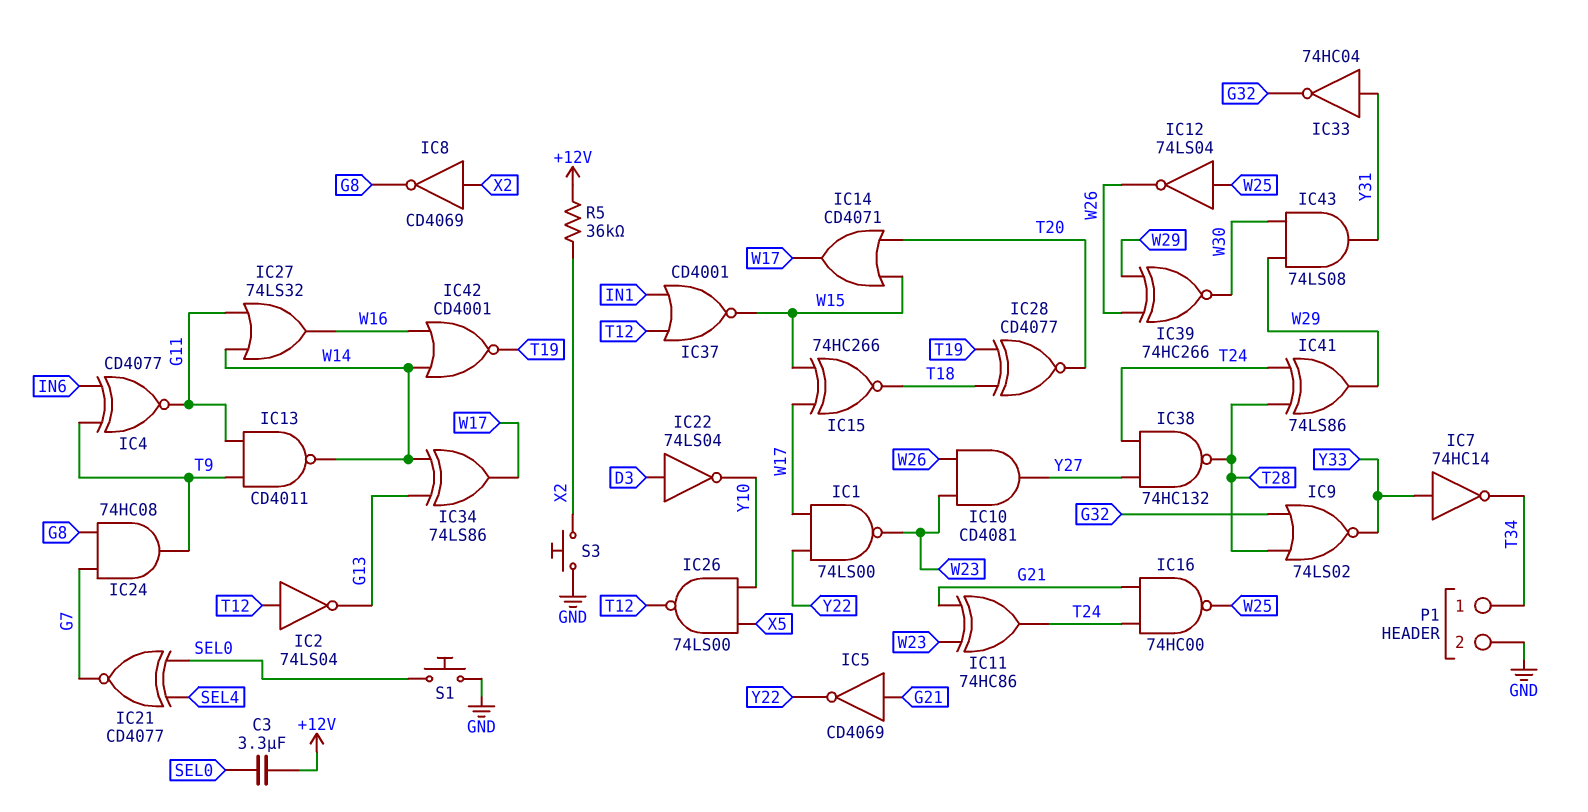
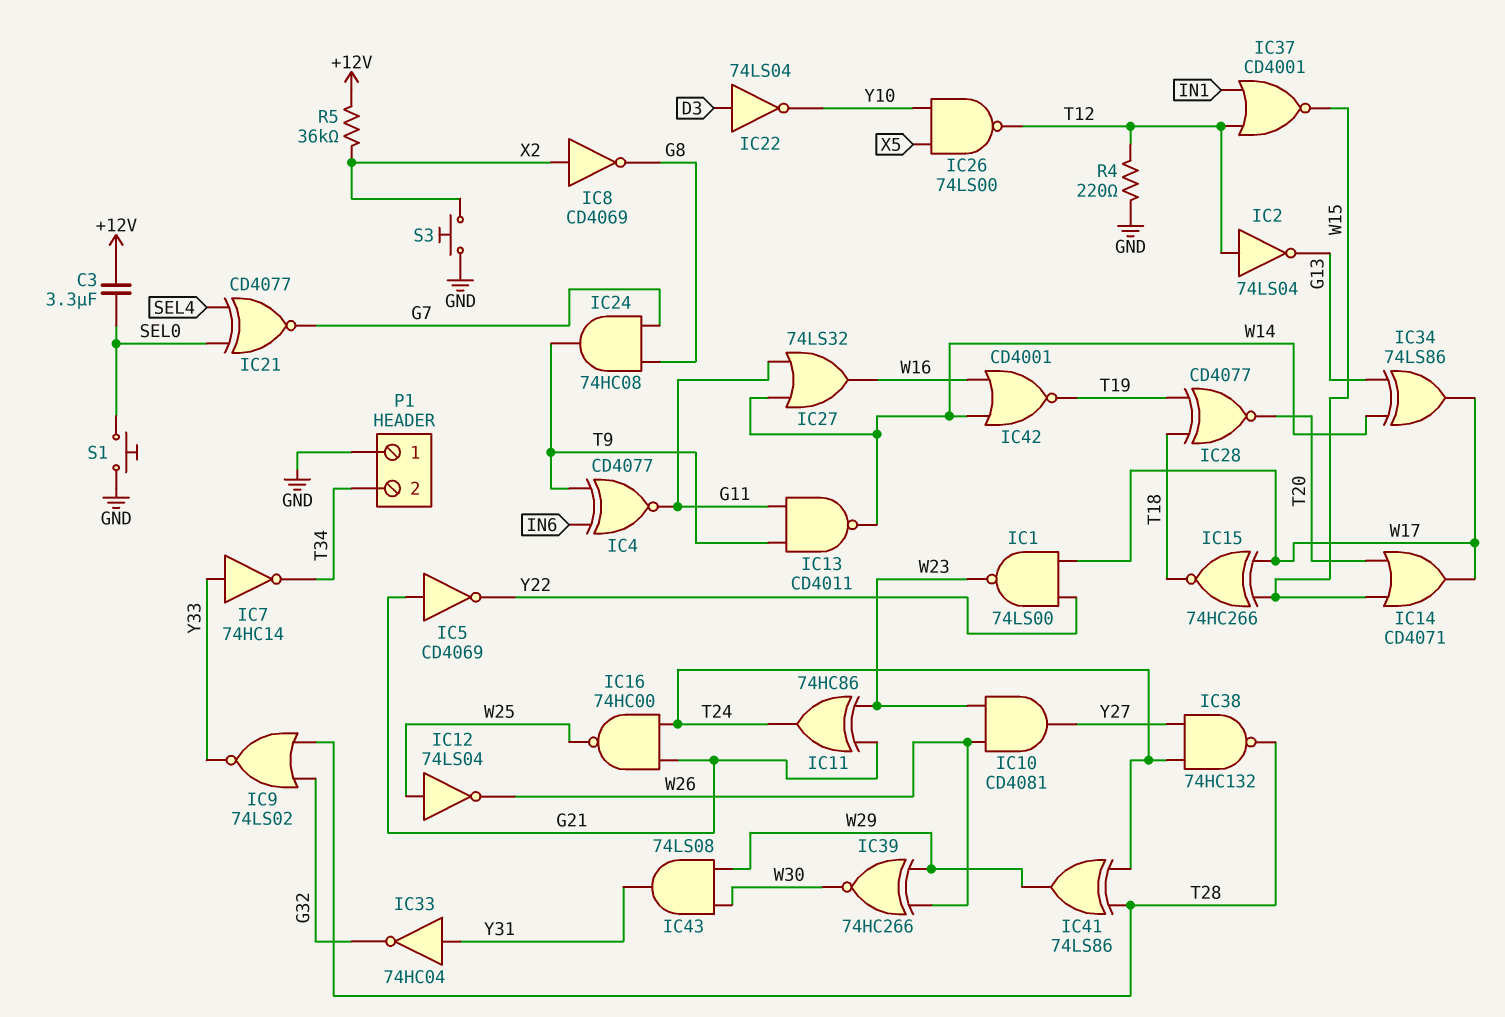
P1 pin 1: T34 -> GND
P1 pin 2: GND -> T34
R4: none -> 220 (GND, T12)

